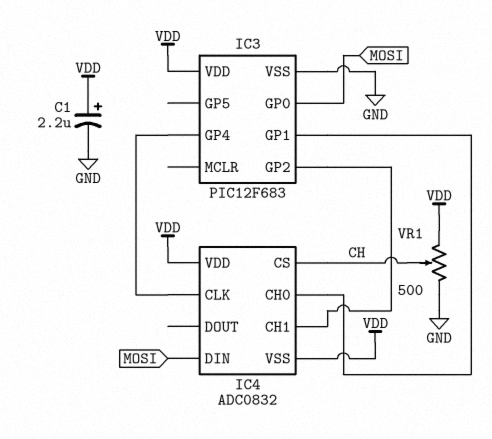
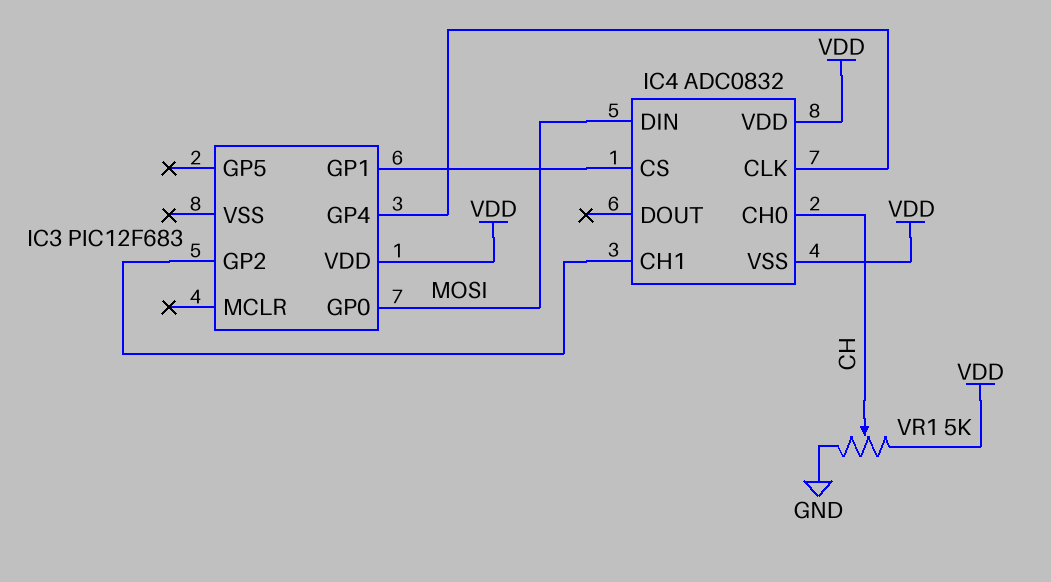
C1: 2.2uF (plus VDD, minus GND) -> none
IC3 pin VSS: GND -> none
IC4 pin CH0: IC3/GP1 -> CH
IC4 pin CS: CH -> IC3/GP1
VR1: 500 (GND, VDD, wiper CH) -> 5k (GND, VDD, wiper CH)

